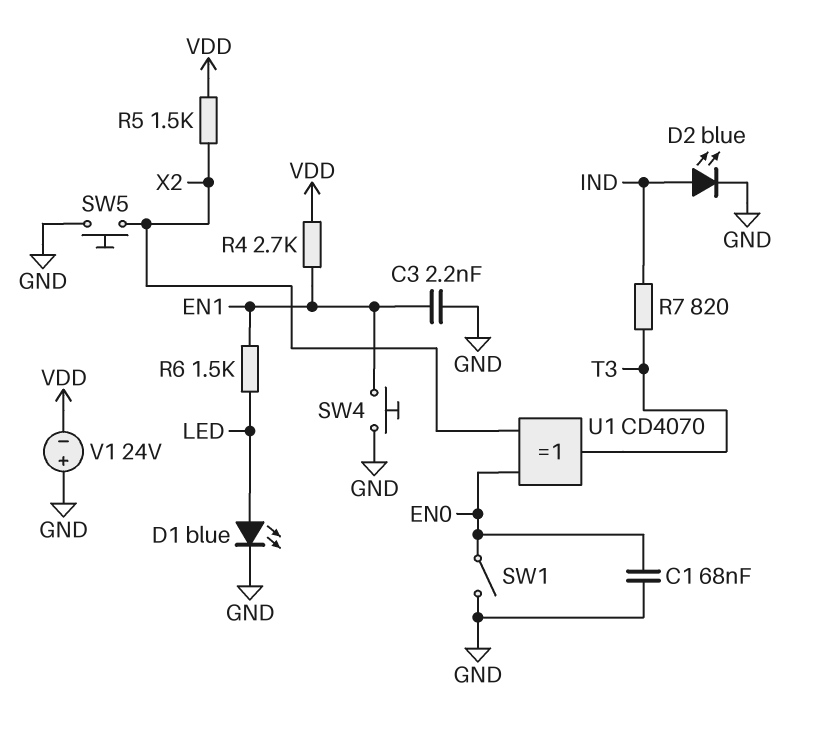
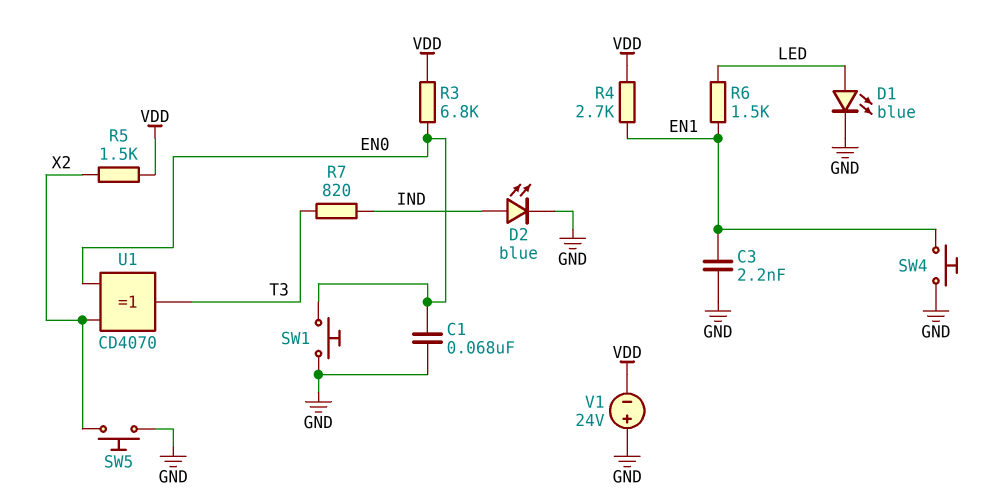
R3: none -> 6.8k (EN0, VDD)
SW1: switch (EN0, GND) -> button (EN0, GND)

